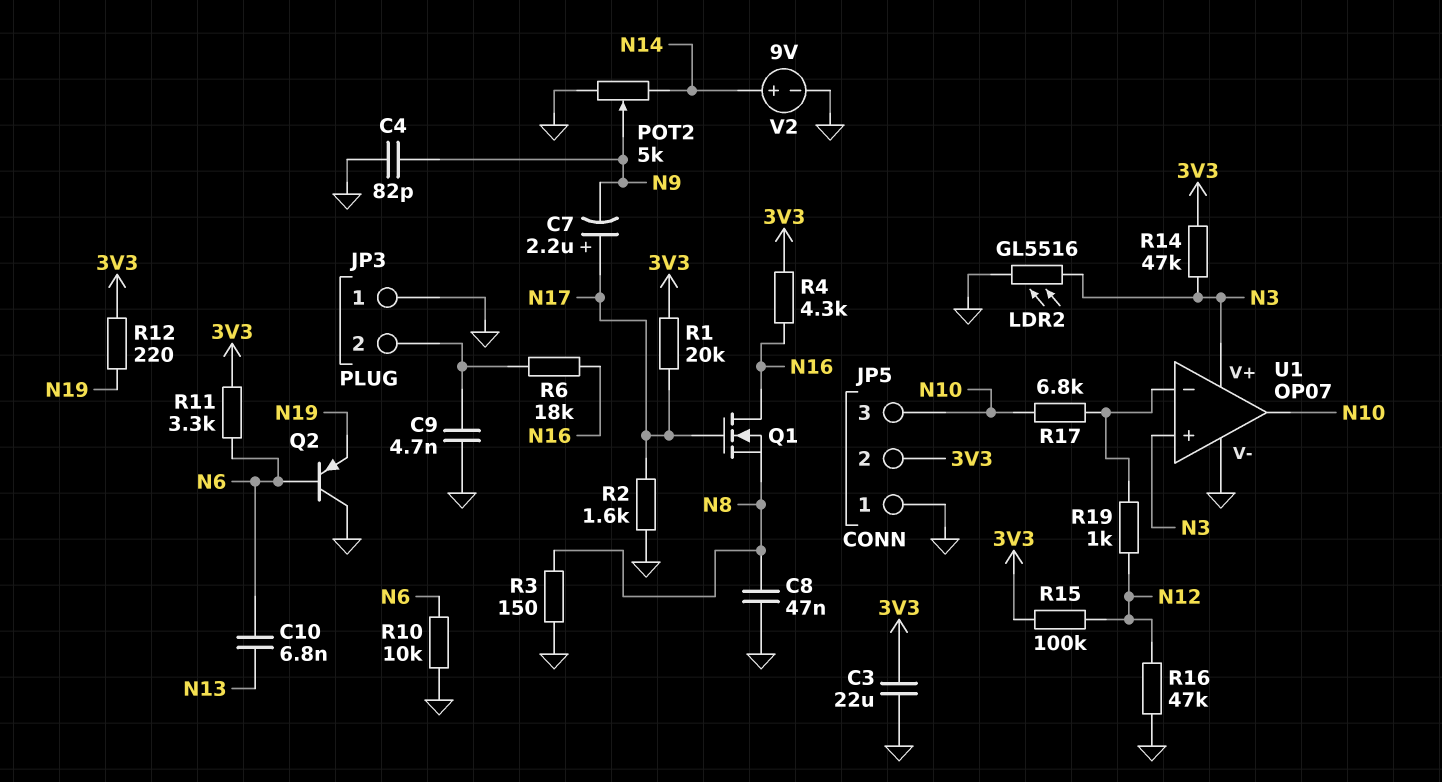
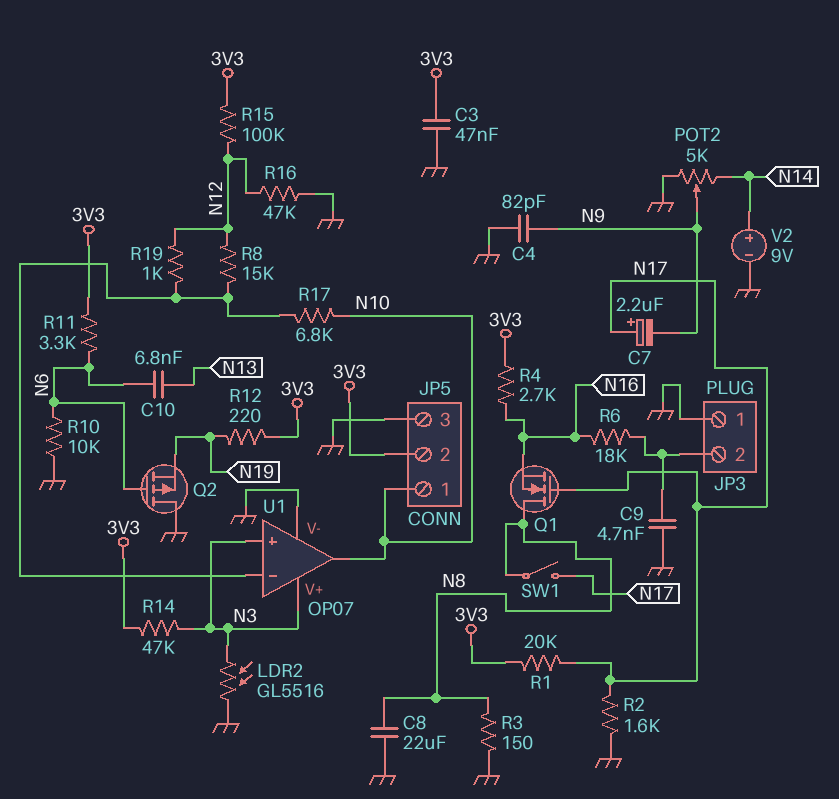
C3: 22uF (3V3, GND) -> 47nF (3V3, GND)
C8: 47nF (GND, N8) -> 22uF (GND, N8)
JP5 pin 1: GND -> N10
JP5 pin 3: N10 -> GND
Q1: NMOS (G N17, D N16, S N8) -> NMOS (G N17, D N8, S N16)
Q2: PNP (B N6, C GND, E N19) -> PMOS (G N6, D GND, S N19)
R4: 4.3k (3V3, N16) -> 2.7k (3V3, N16)
R8: none -> 15k (N12, U1/in-)
SW1: none -> switch (N8, N17)

